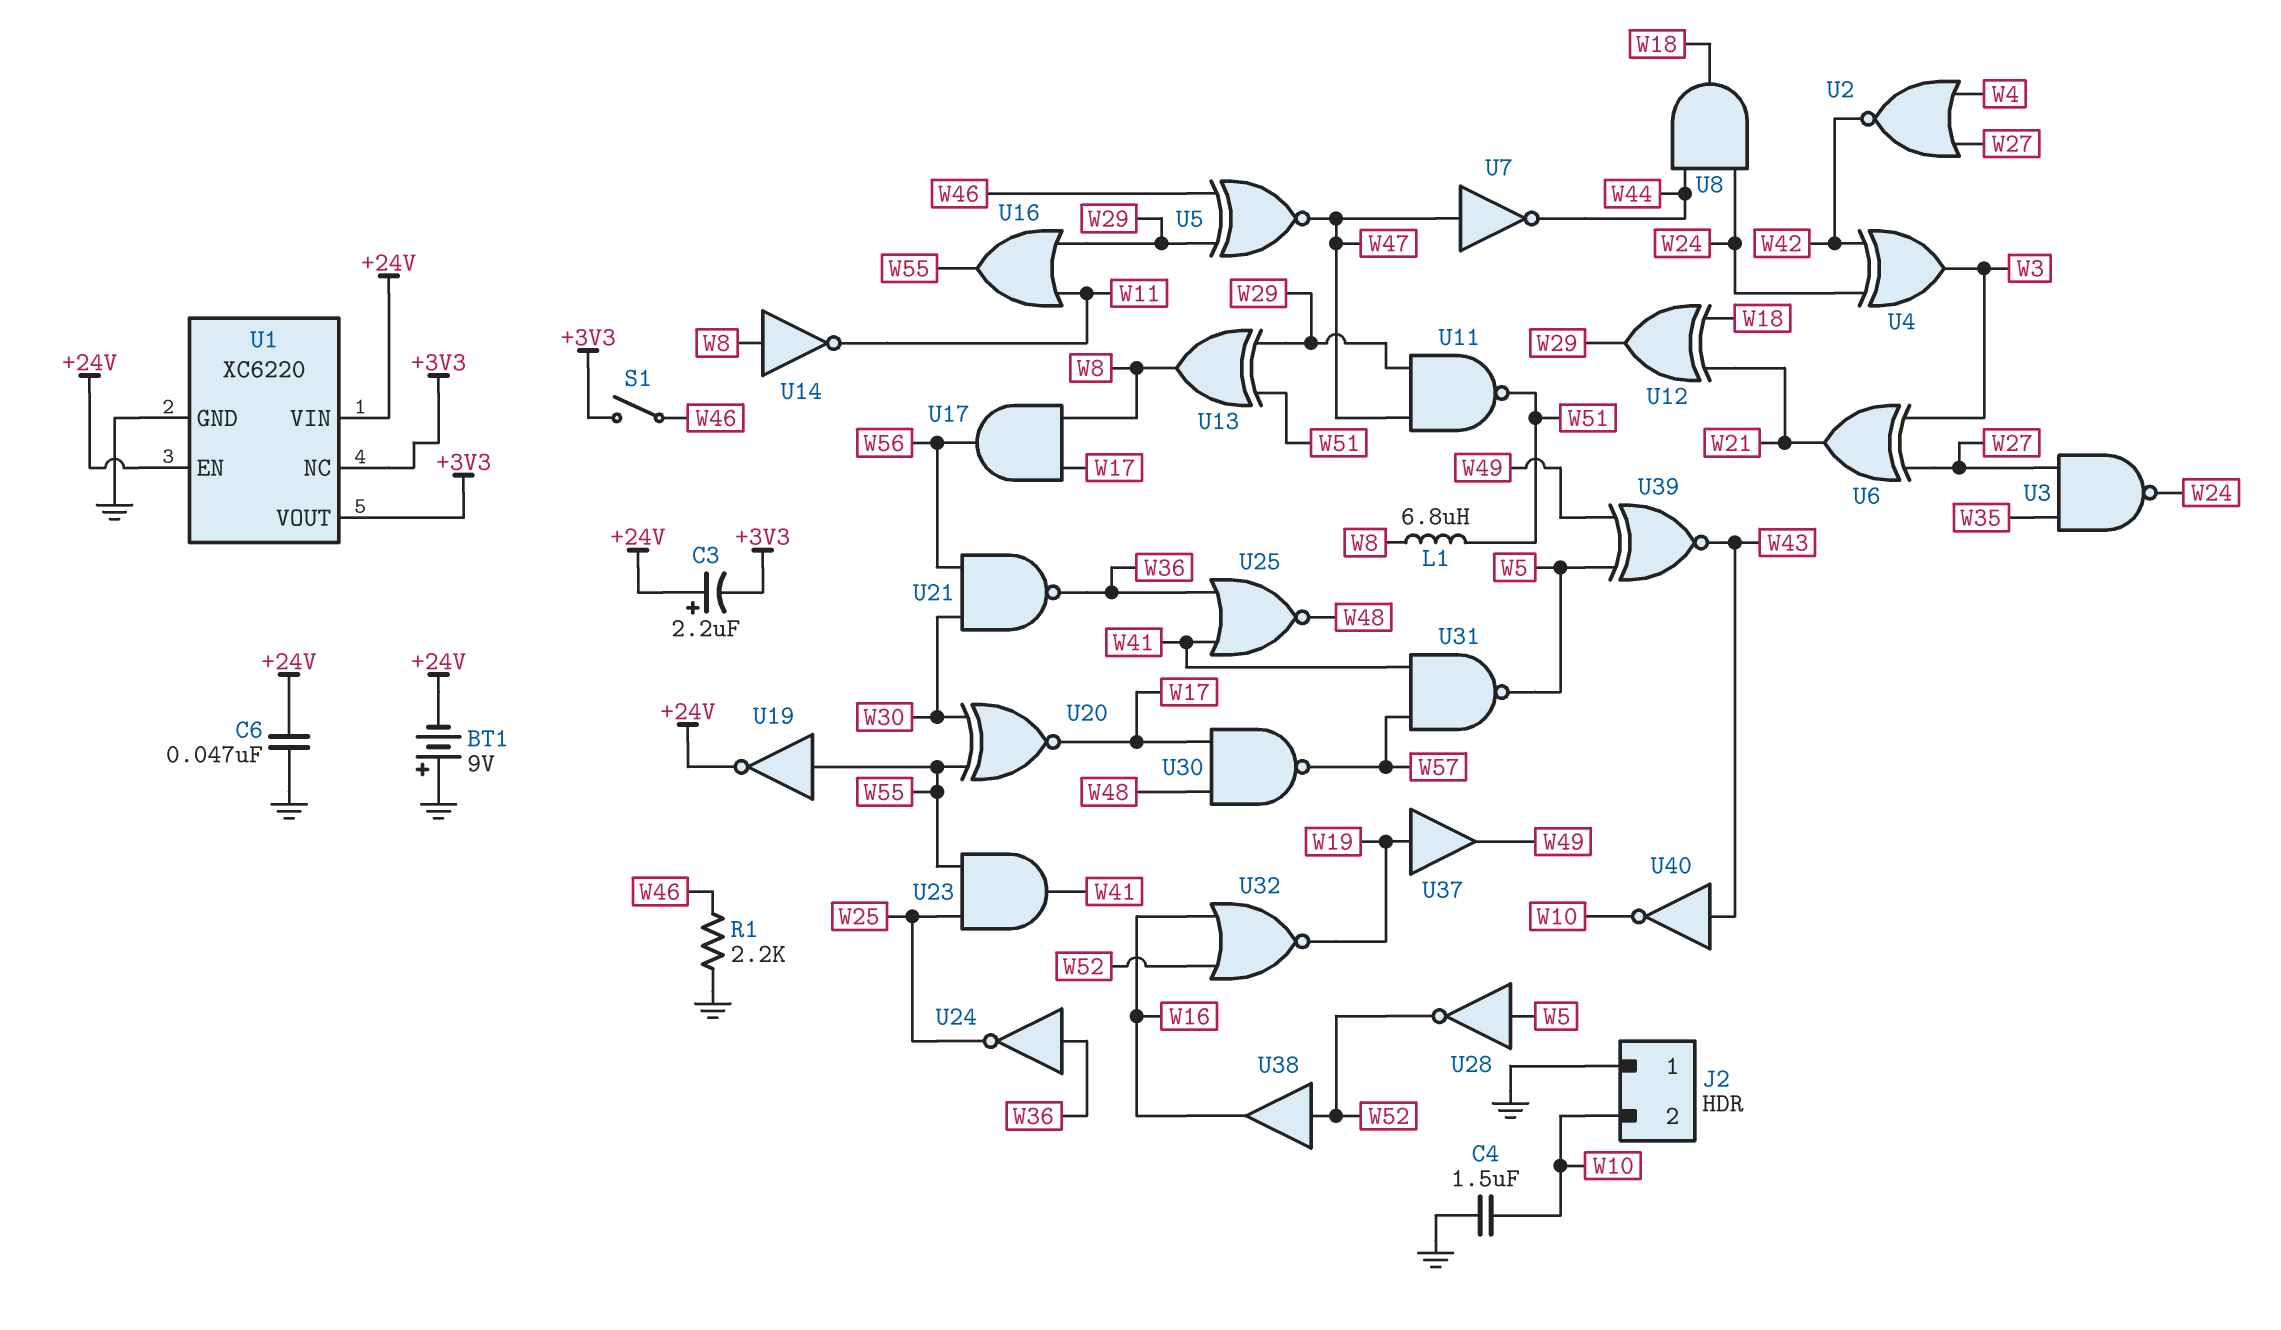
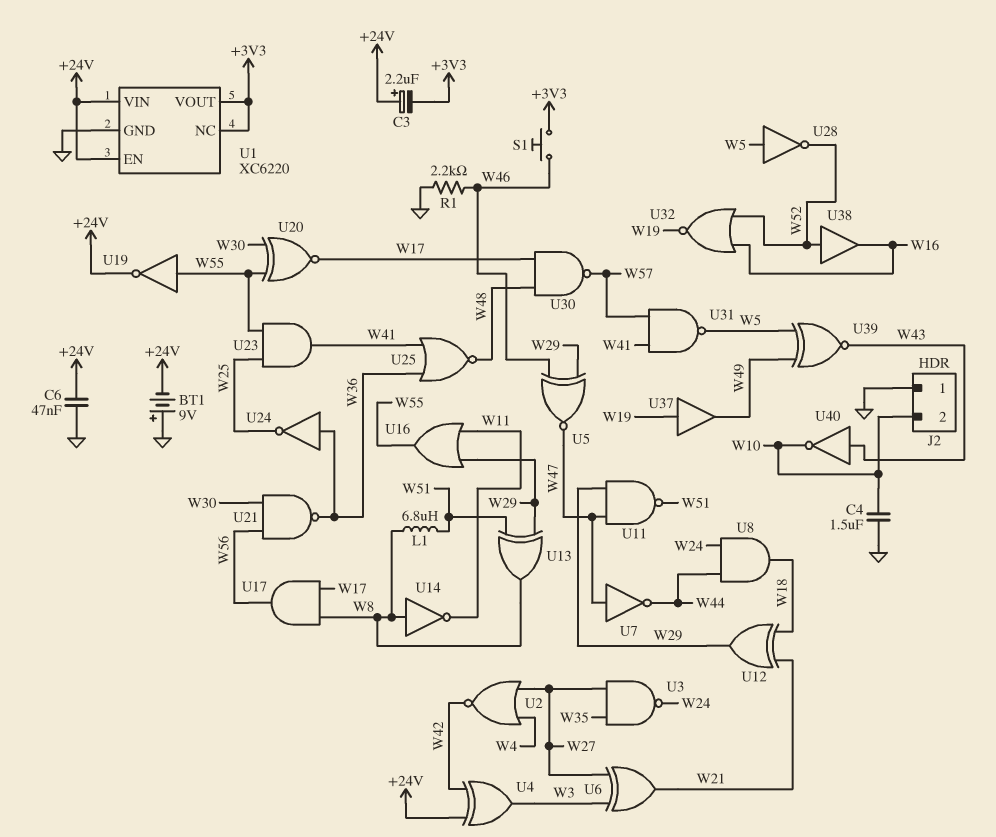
S1: switch (+3V3, W46) -> button (+3V3, W46)
U4: XOR (in W24, in W42, out W3) -> XOR (in +24V, in W42, out W3)

